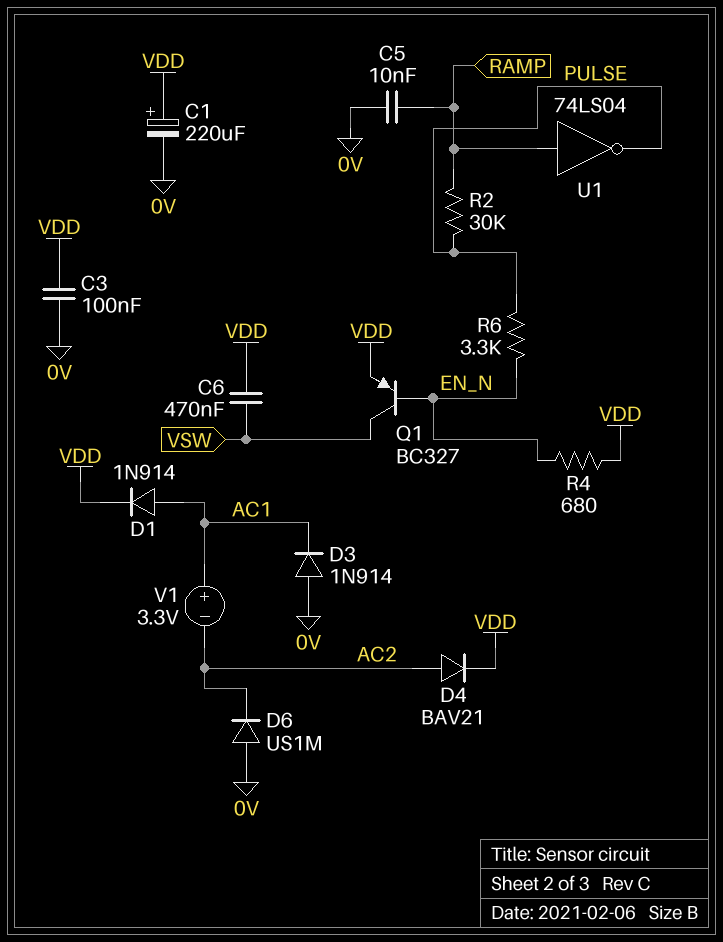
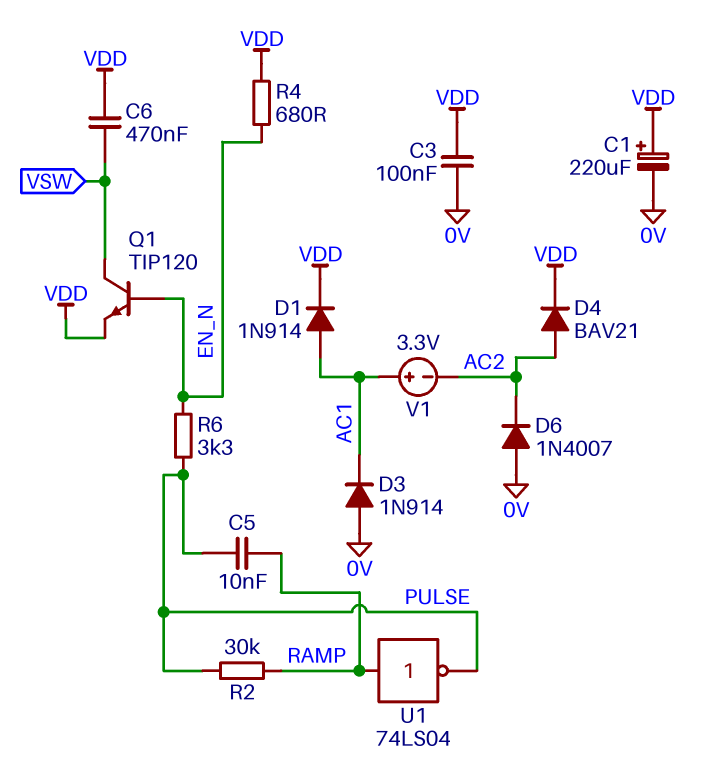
C5: 10nF (0V, RAMP) -> 10nF (PULSE, RAMP)
D6: diode US1M (A 0V, K AC2) -> diode 1N4007 (A 0V, K AC2)
Q1: PNP BC327 (B EN_N, C VSW, E VDD) -> NPN TIP120 (B EN_N, C VSW, E VDD)

